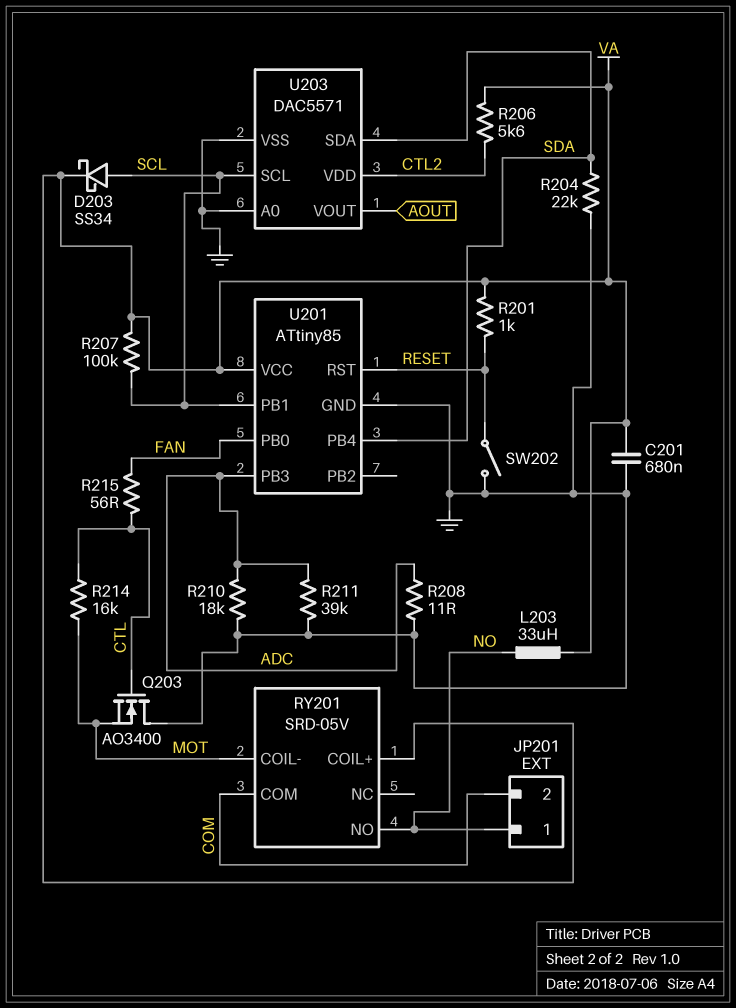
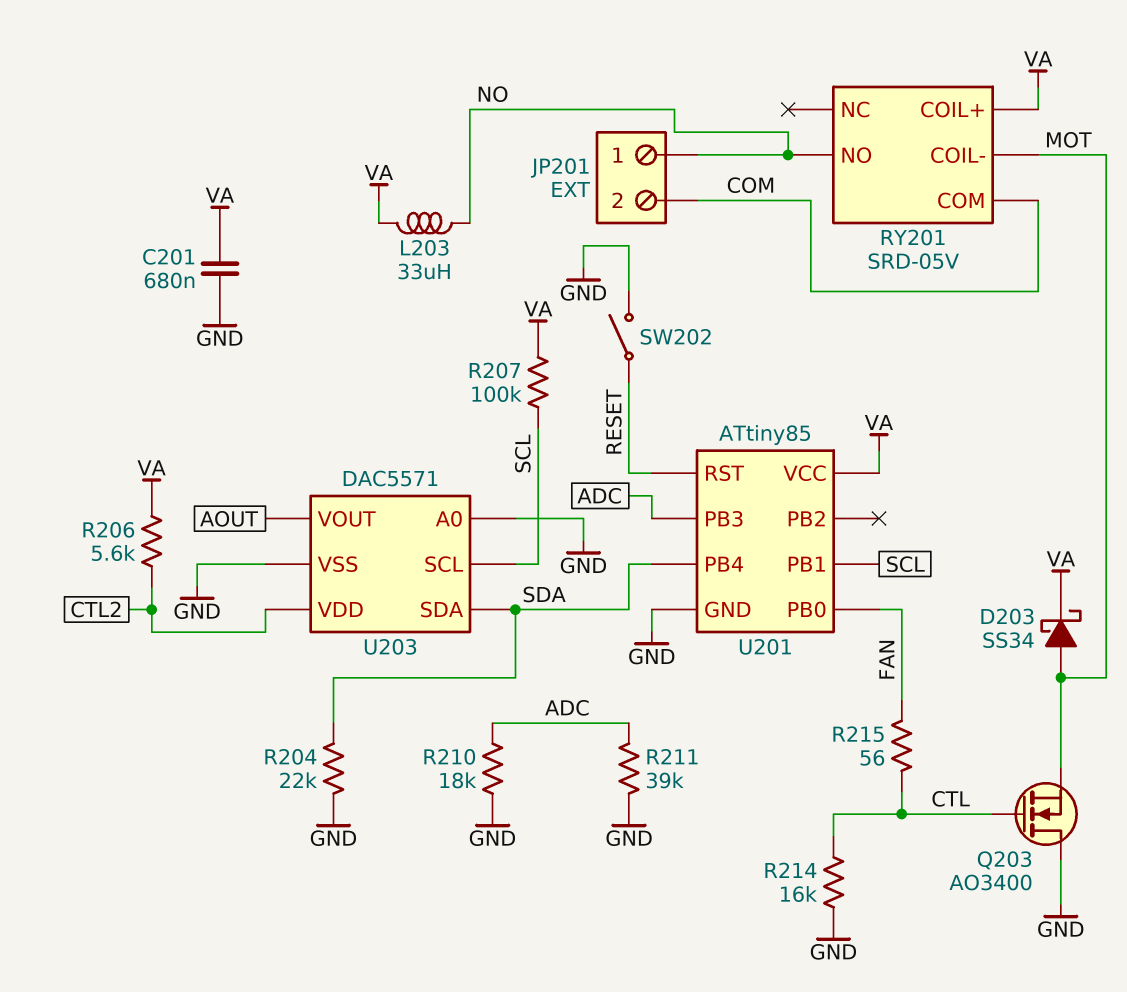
D203: schottky SS34 (A SCL, K VA) -> schottky SS34 (A MOT, K VA)
R201: 1k (RESET, VA) -> none
R208: 11 (ADC, GND) -> none
R214: 16k (CTL, MOT) -> 16k (CTL, GND)

